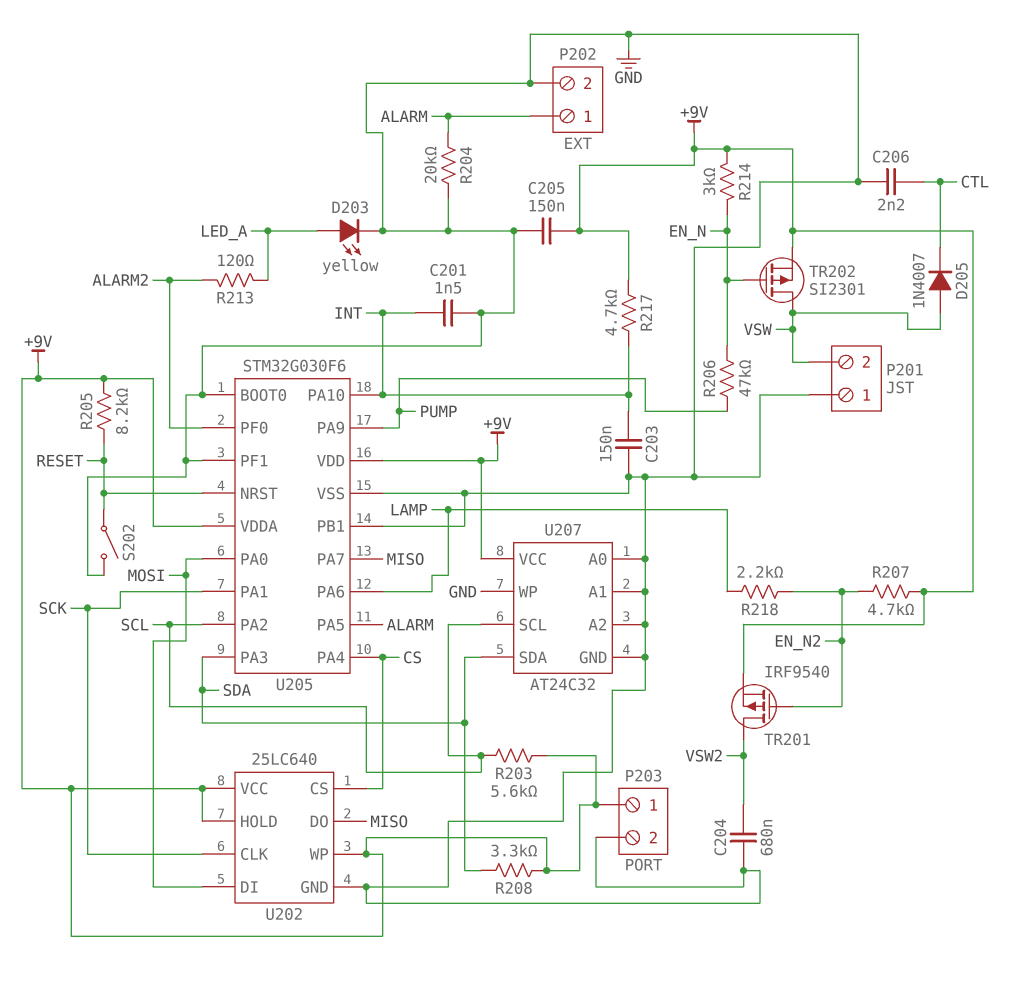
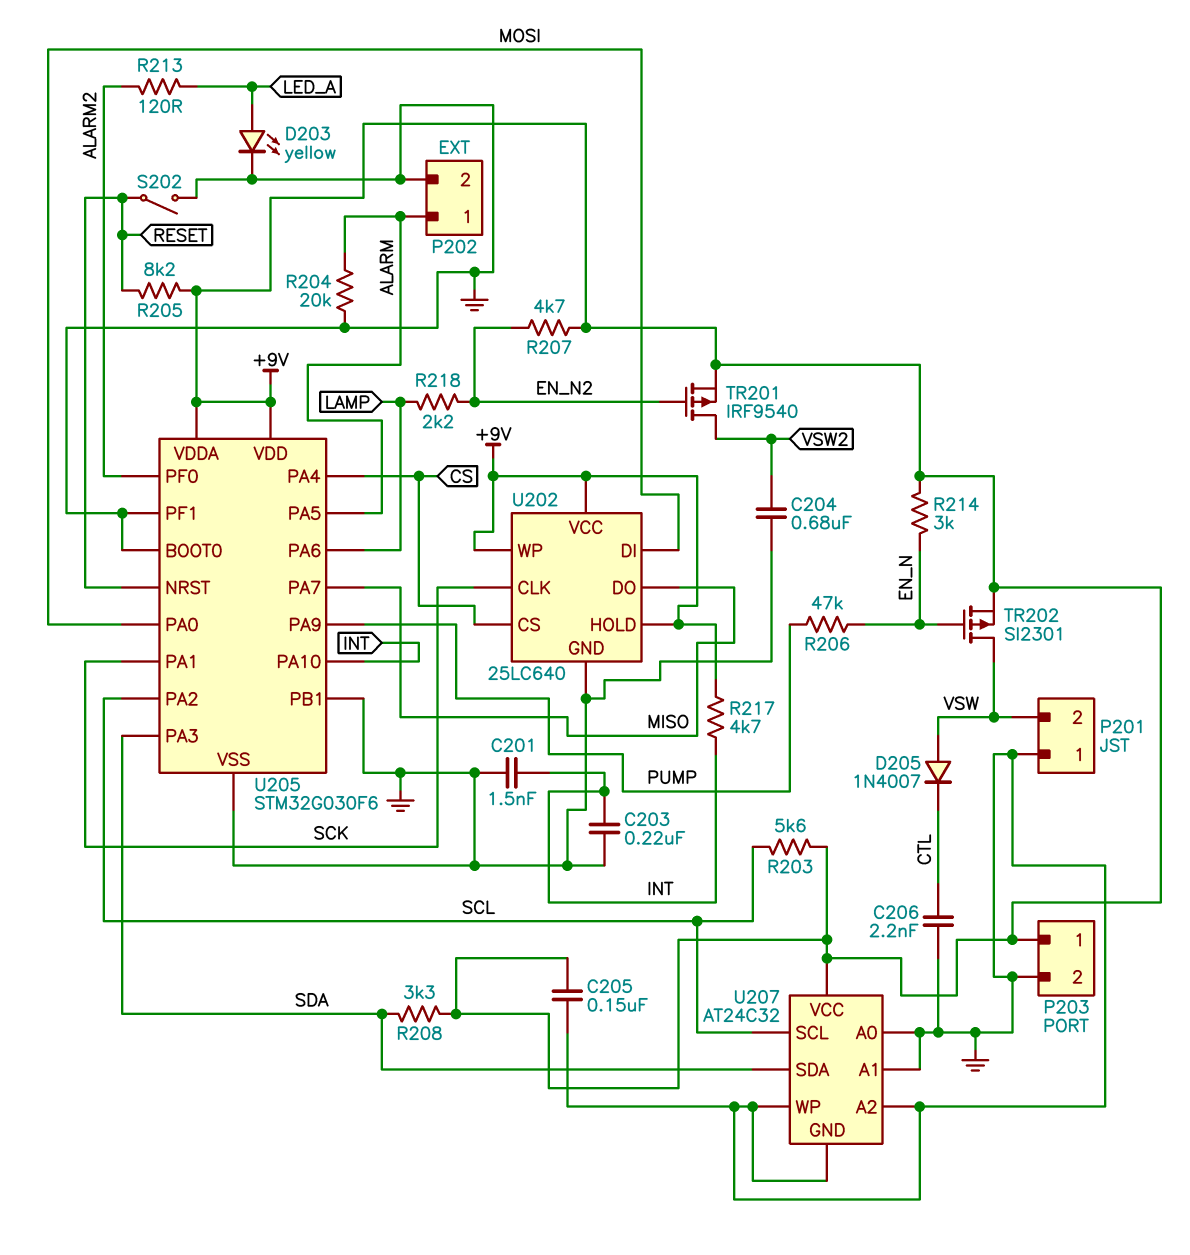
C203: 150nF (GND, INT) -> 220nF (GND, INT)

